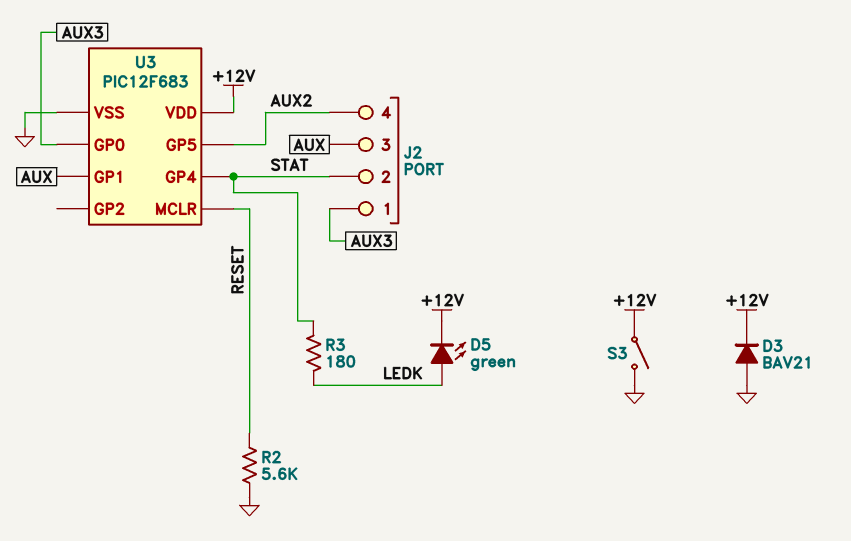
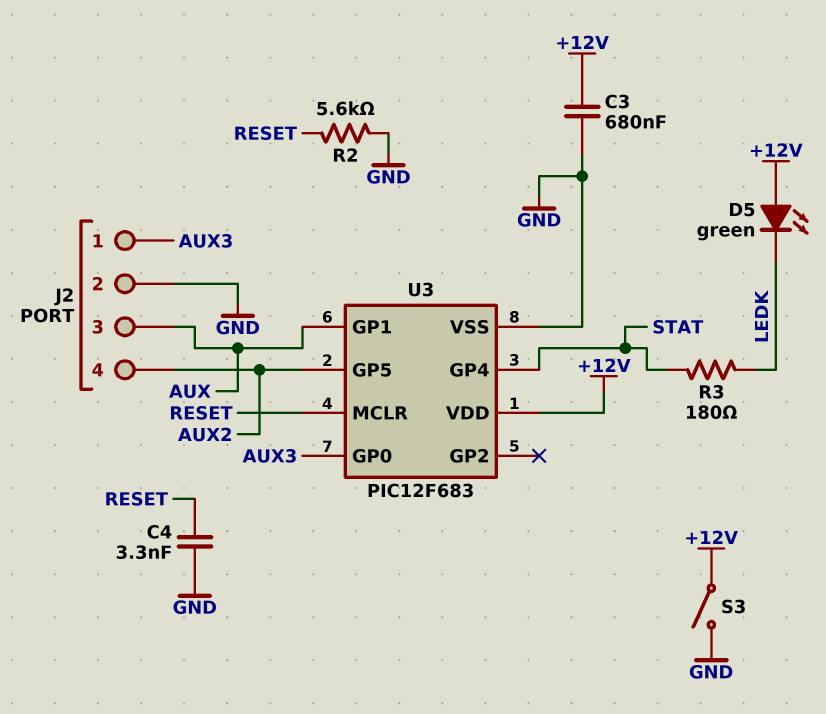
C3: none -> 680nF (+12V, GND)
C4: none -> 3.3nF (GND, RESET)
D3: diode BAV21 (A GND, K +12V) -> none
D5: LED green (A LEDK, K +12V) -> LED green (A +12V, K LEDK)
J2 pin 2: STAT -> GND

